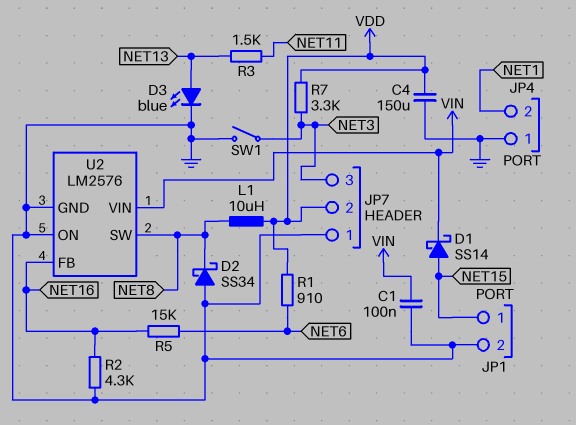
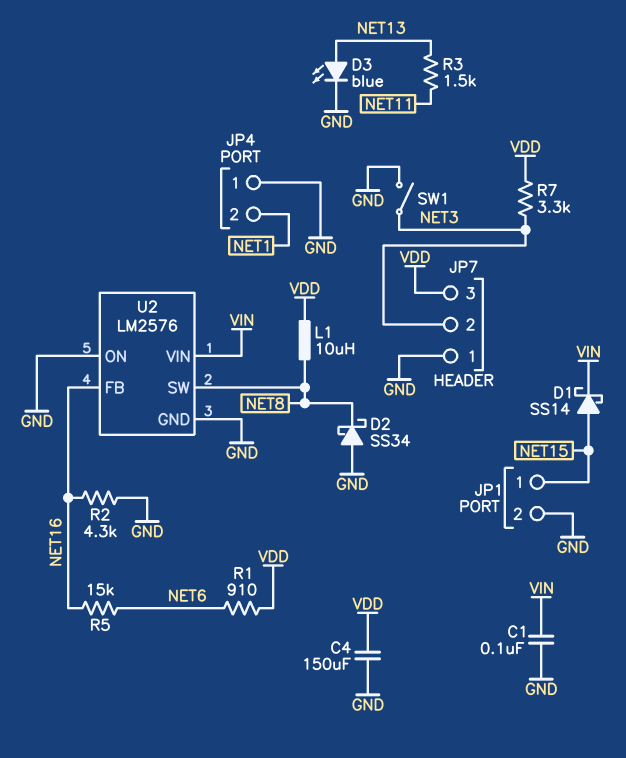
JP7 pin 2: VDD -> NET3
JP7 pin 3: NET3 -> VDD

